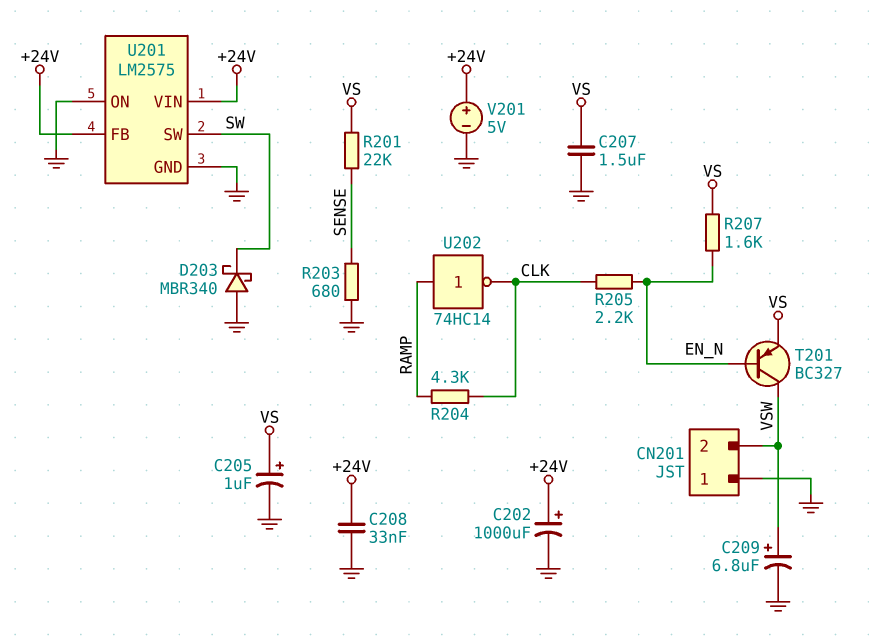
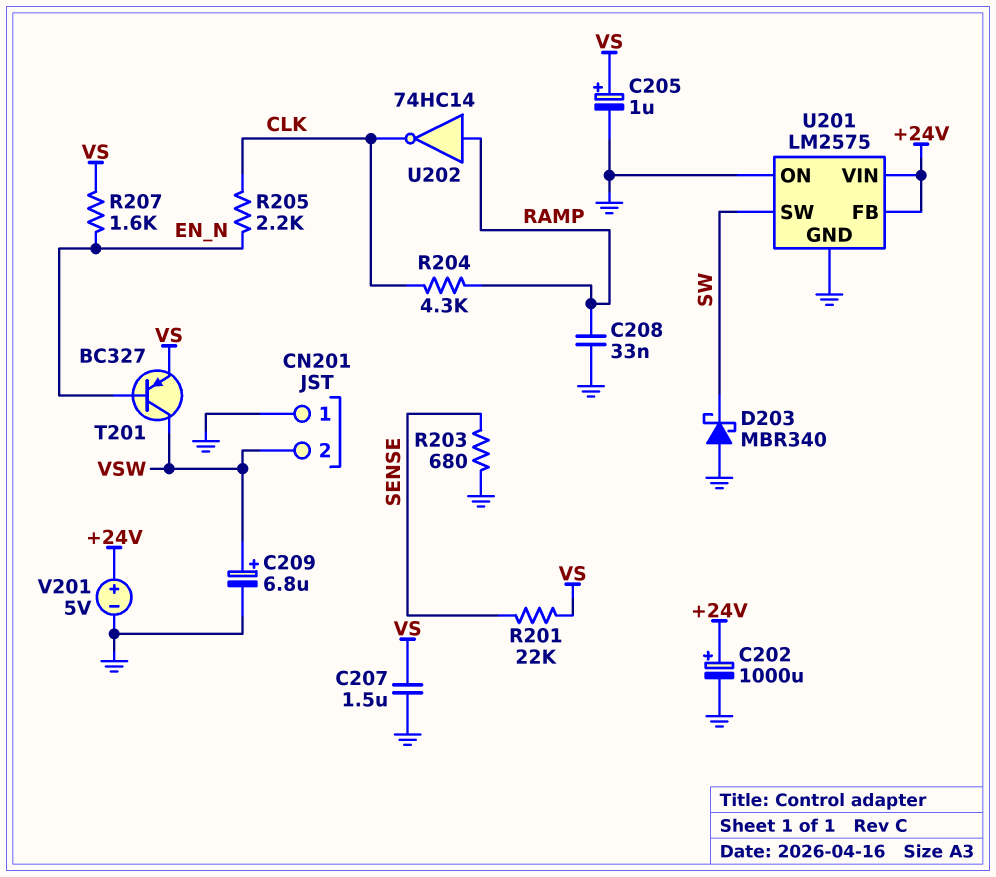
C208: 33nF (+24V, GND) -> 33nF (GND, RAMP)

